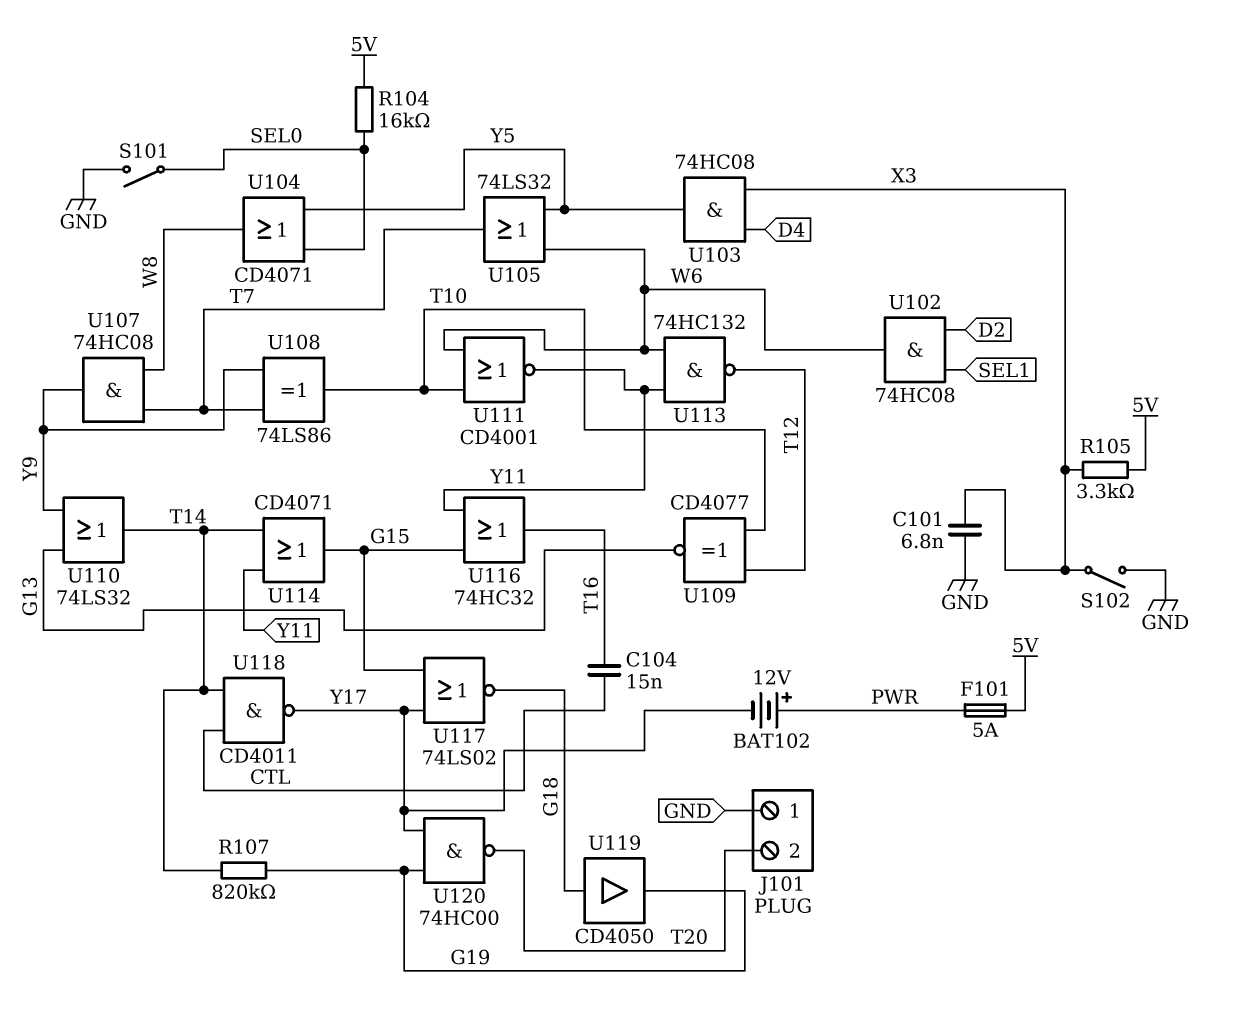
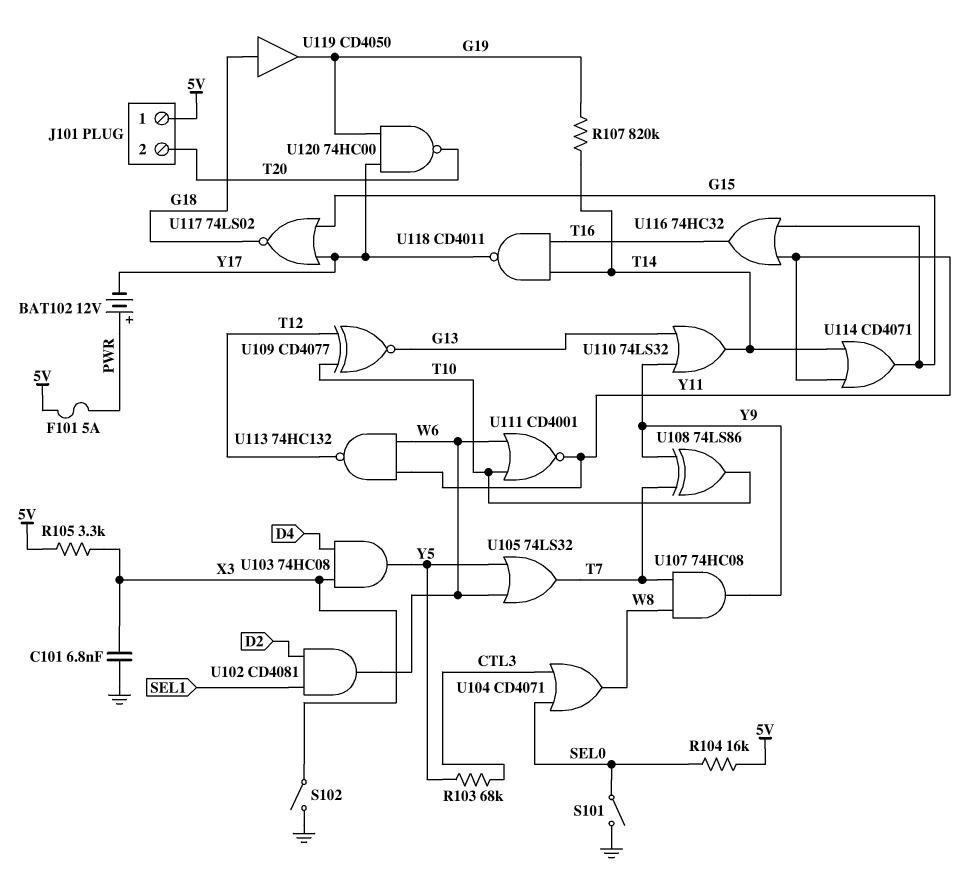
C104: 15nF (CTL, T16) -> none
J101 pin 1: GND -> 5V
R103: none -> 68k (CTL3, Y5)
U102: AND 74HC08 (in D2, in SEL1, out W6) -> AND CD4081 (in D2, in SEL1, out W6)
U104: OR CD4071 (in SEL0, in Y5, out W8) -> OR CD4071 (in CTL3, in SEL0, out W8)
U118: NAND CD4011 (in CTL, in T14, out Y17) -> NAND CD4011 (in T14, in T16, out Y17)

